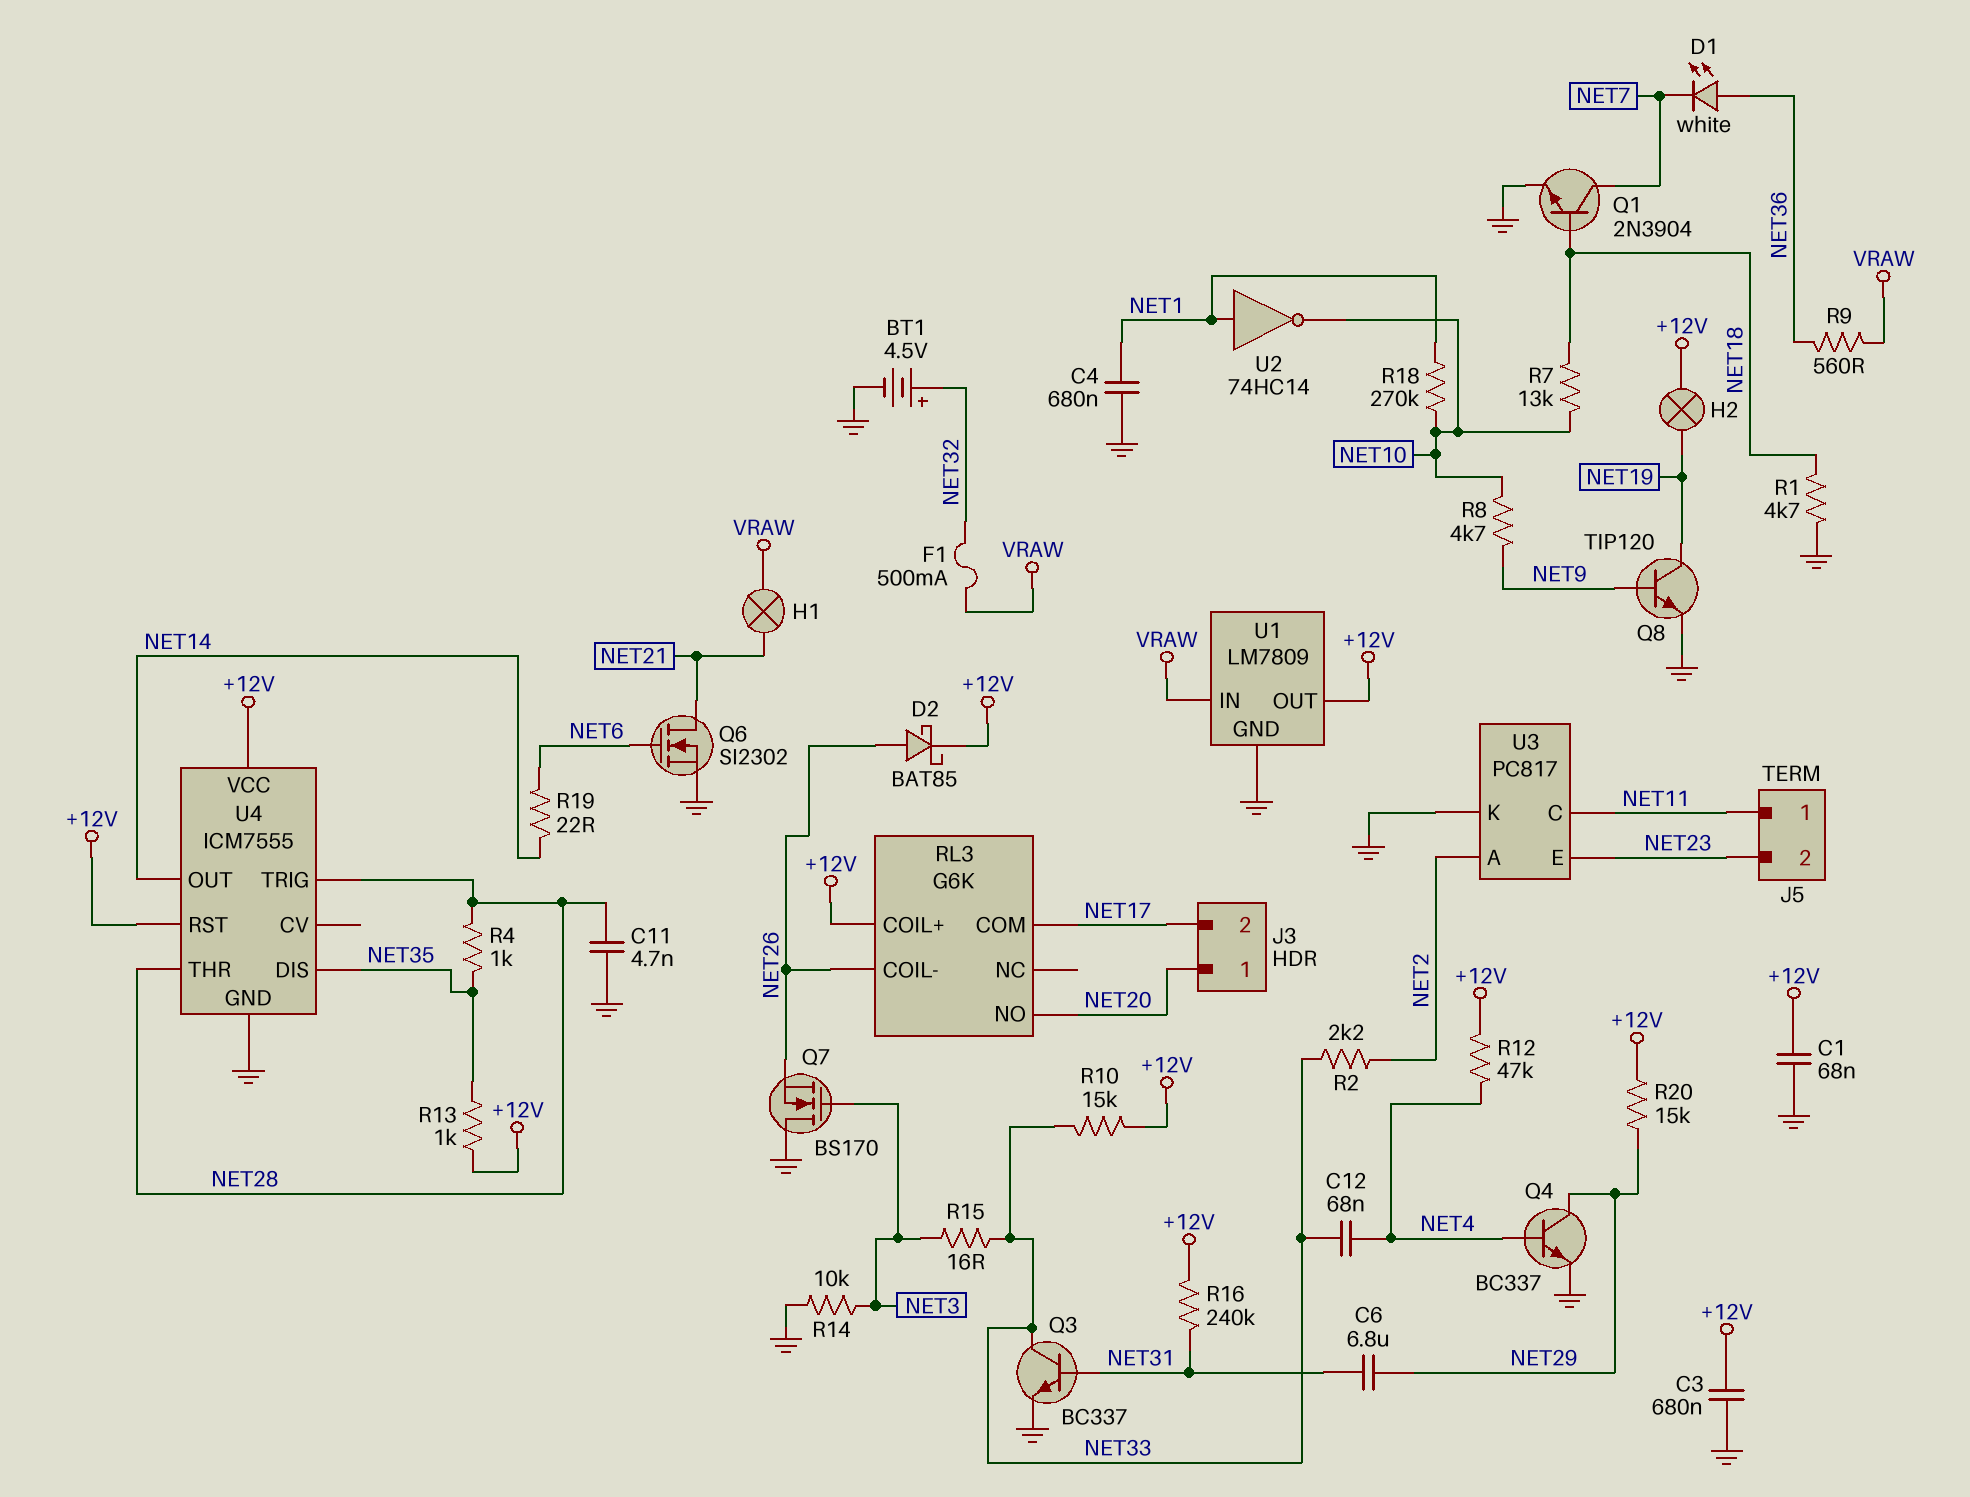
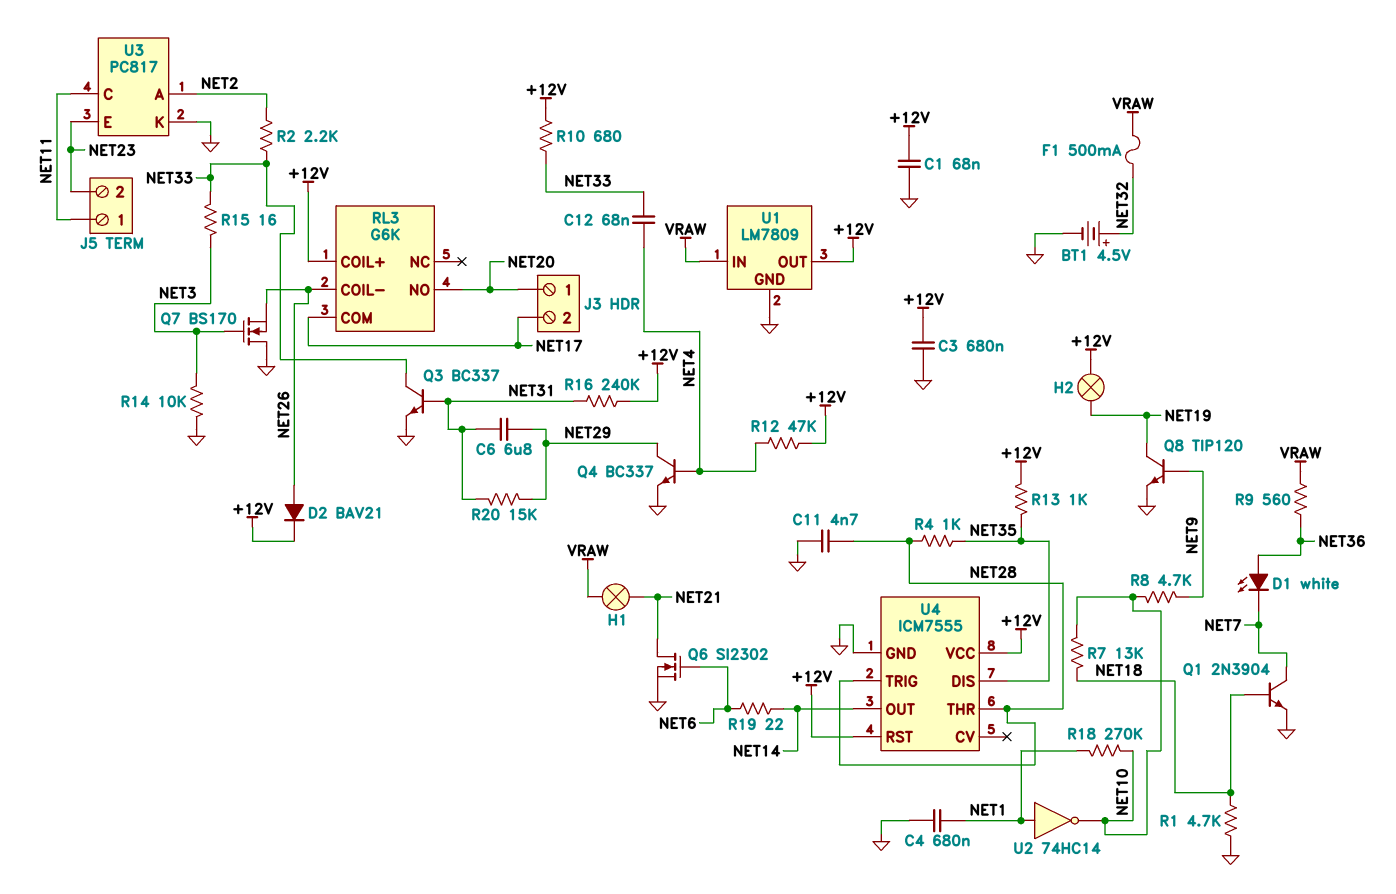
D2: schottky BAT85 (A NET26, K +12V) -> diode BAV21 (A NET26, K +12V)
R10: 15k (+12V, NET33) -> 680 (+12V, NET33)
R20: 15k (+12V, NET29) -> 15k (NET29, NET31)

